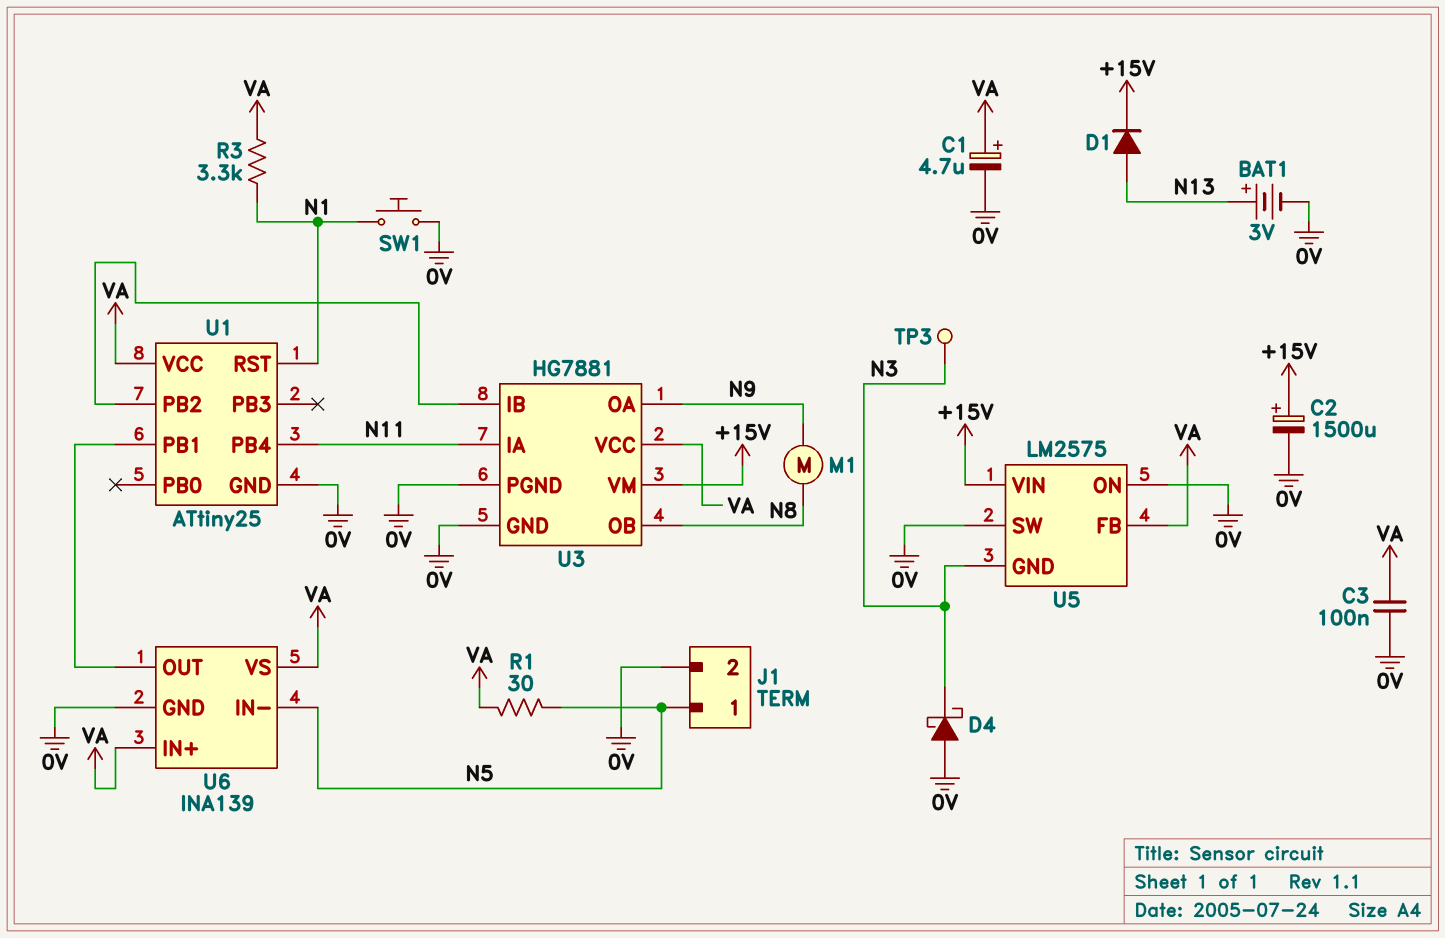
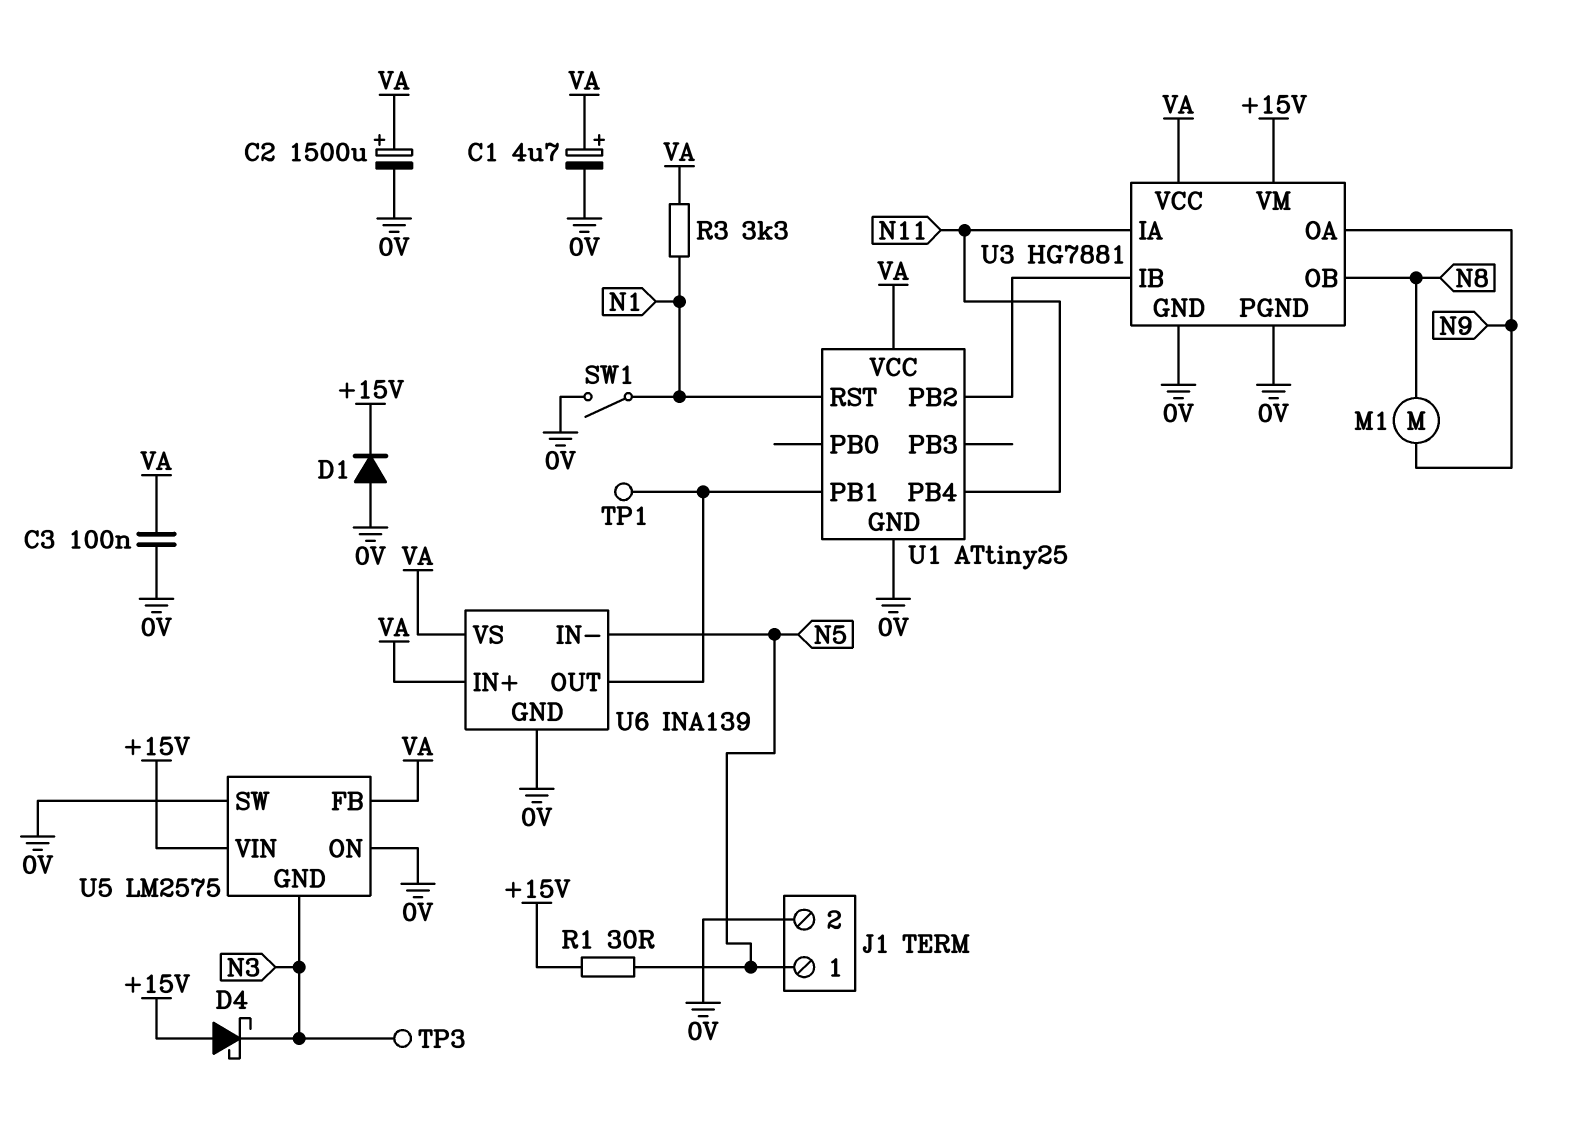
BAT1: 3V (plus N13, minus 0V) -> none
C2: 1500uF (plus +15V, minus 0V) -> 1500uF (plus VA, minus 0V)
D1: diode (A N13, K +15V) -> diode (A 0V, K +15V)
D4: schottky (A 0V, K N3) -> schottky (A +15V, K N3)
R1: 30 (N5, VA) -> 30 (+15V, N5)
SW1: button (0V, N1) -> switch (0V, N1)
TP1: none -> test point (U1/PB1)

